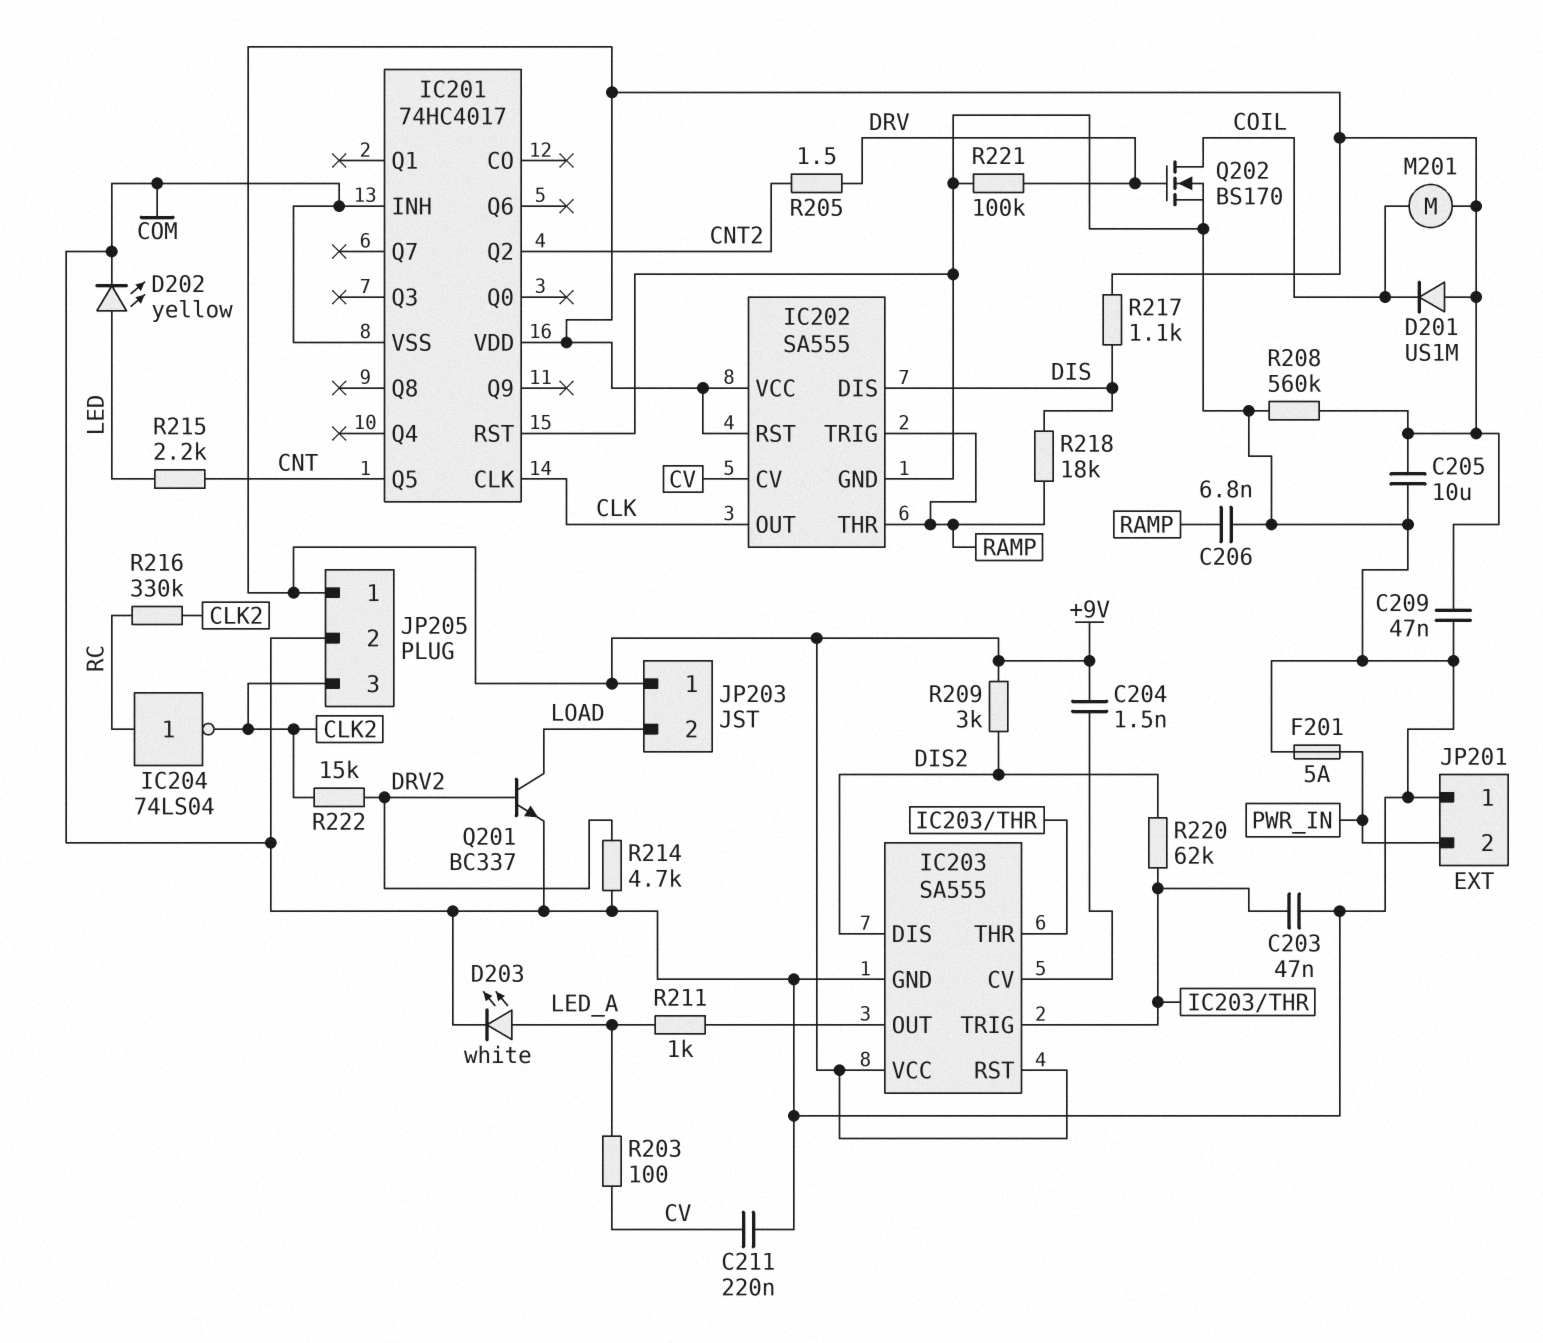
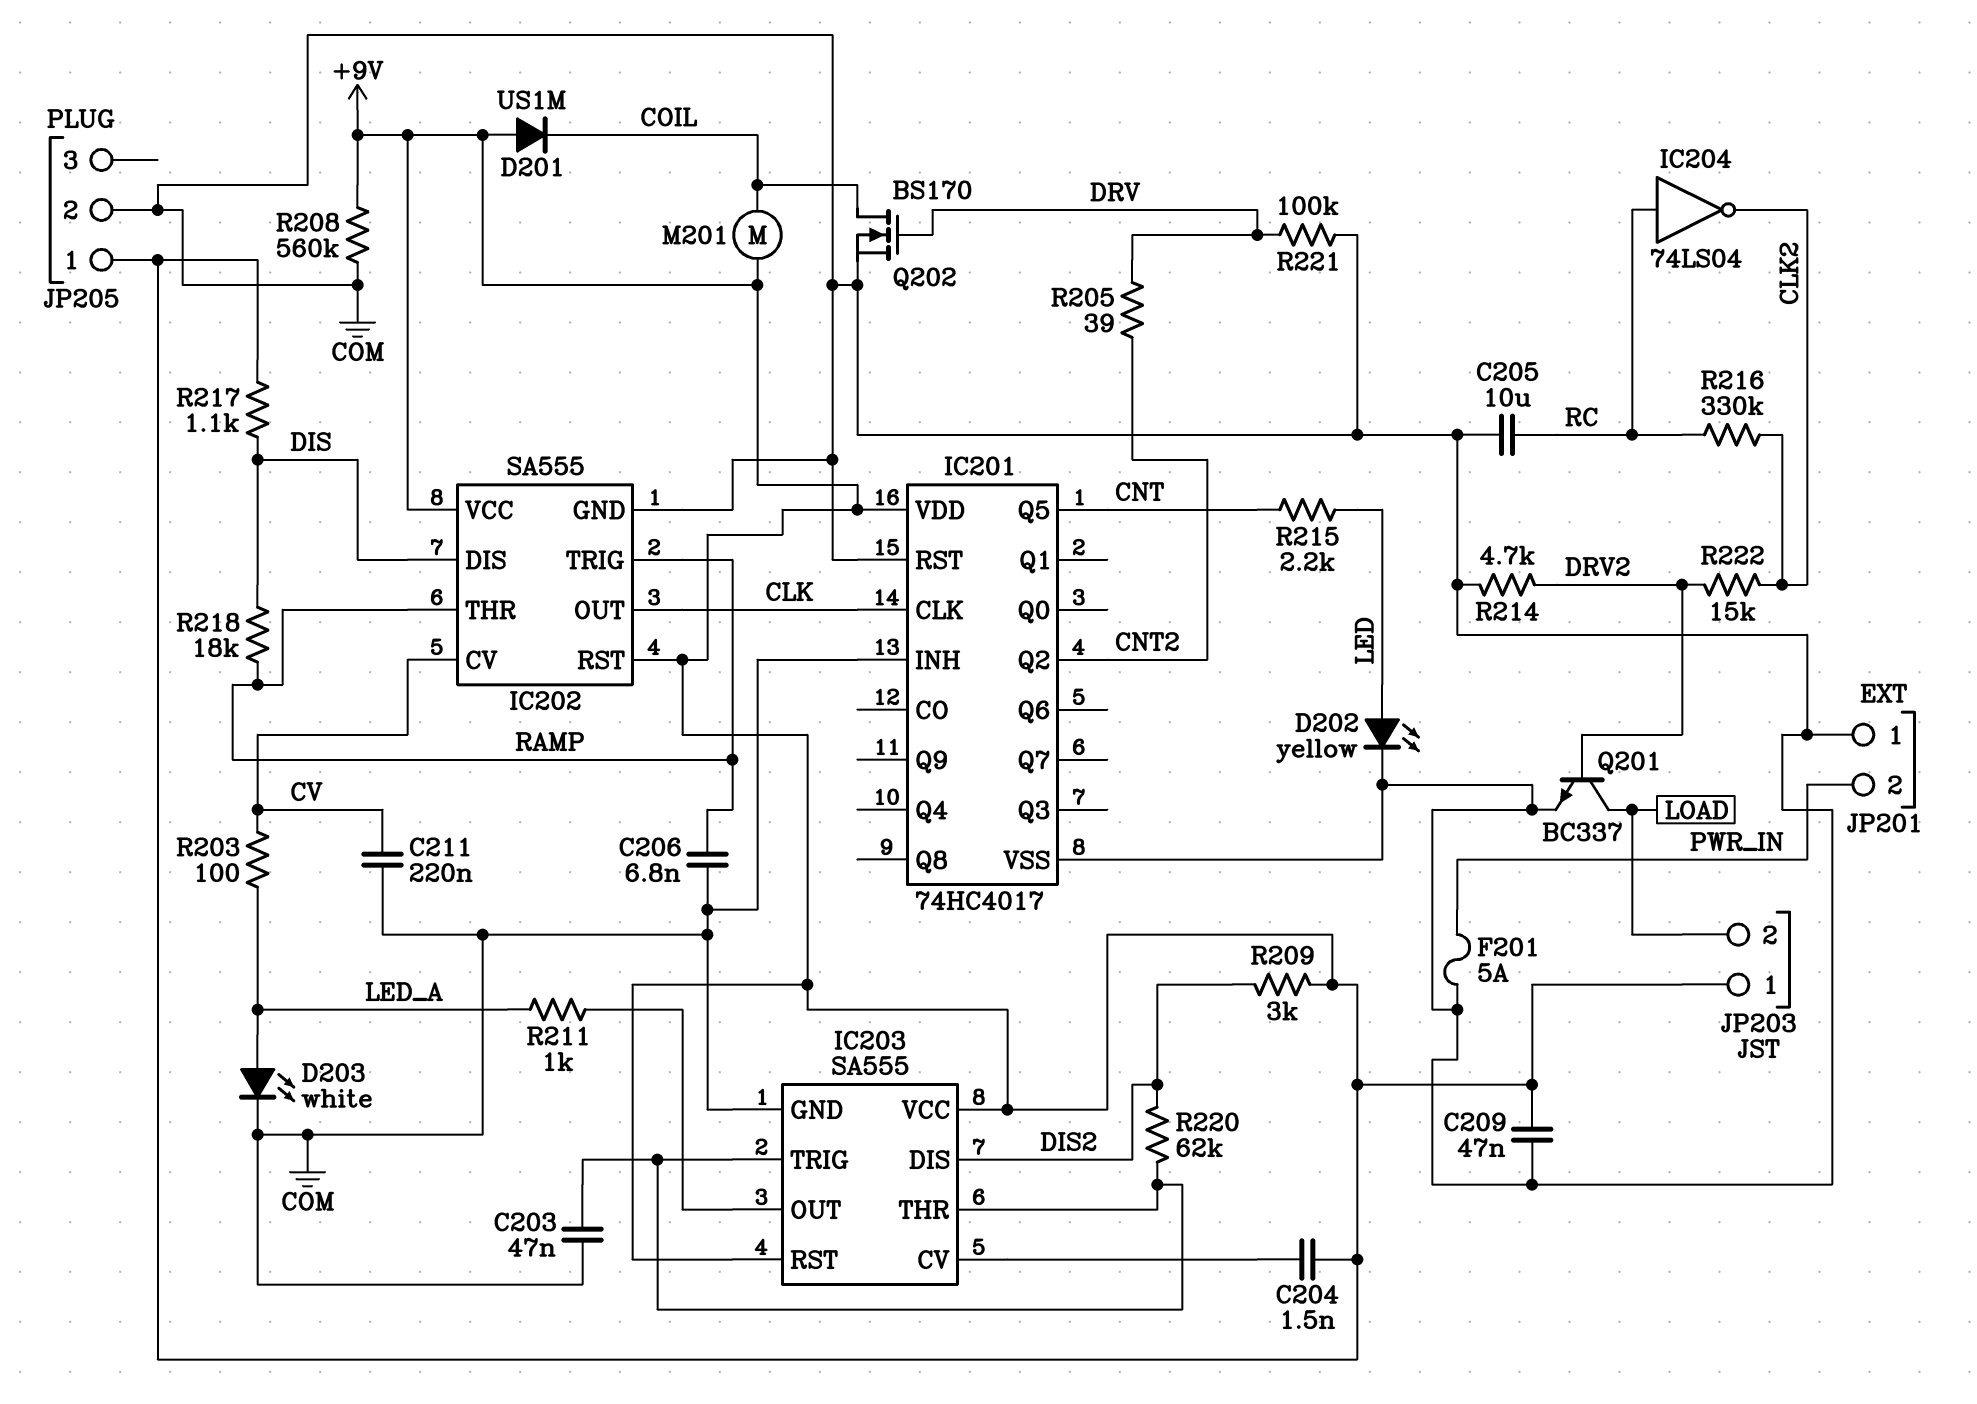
C205: 10uF (+9V, COM) -> 10uF (COM, RC)
JP205 pin 3: CLK2 -> none
R205: 1.5 (CNT2, DRV) -> 39 (CNT2, DRV)

